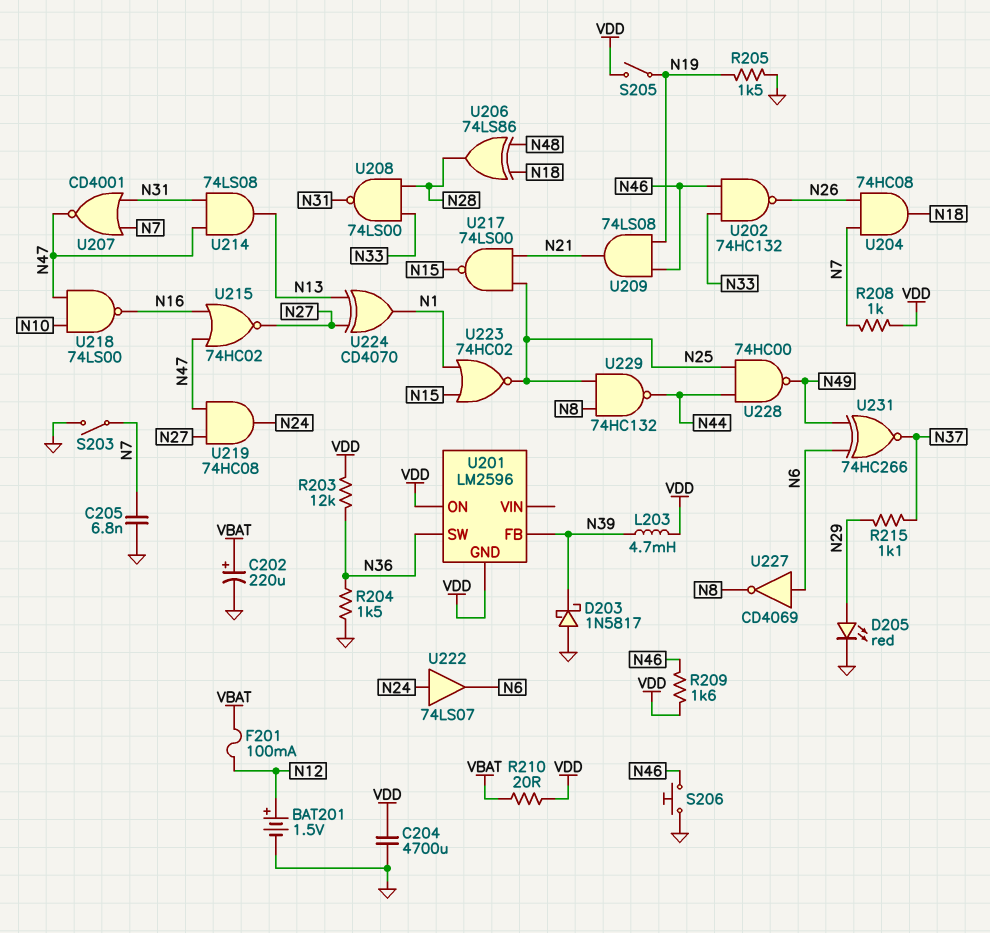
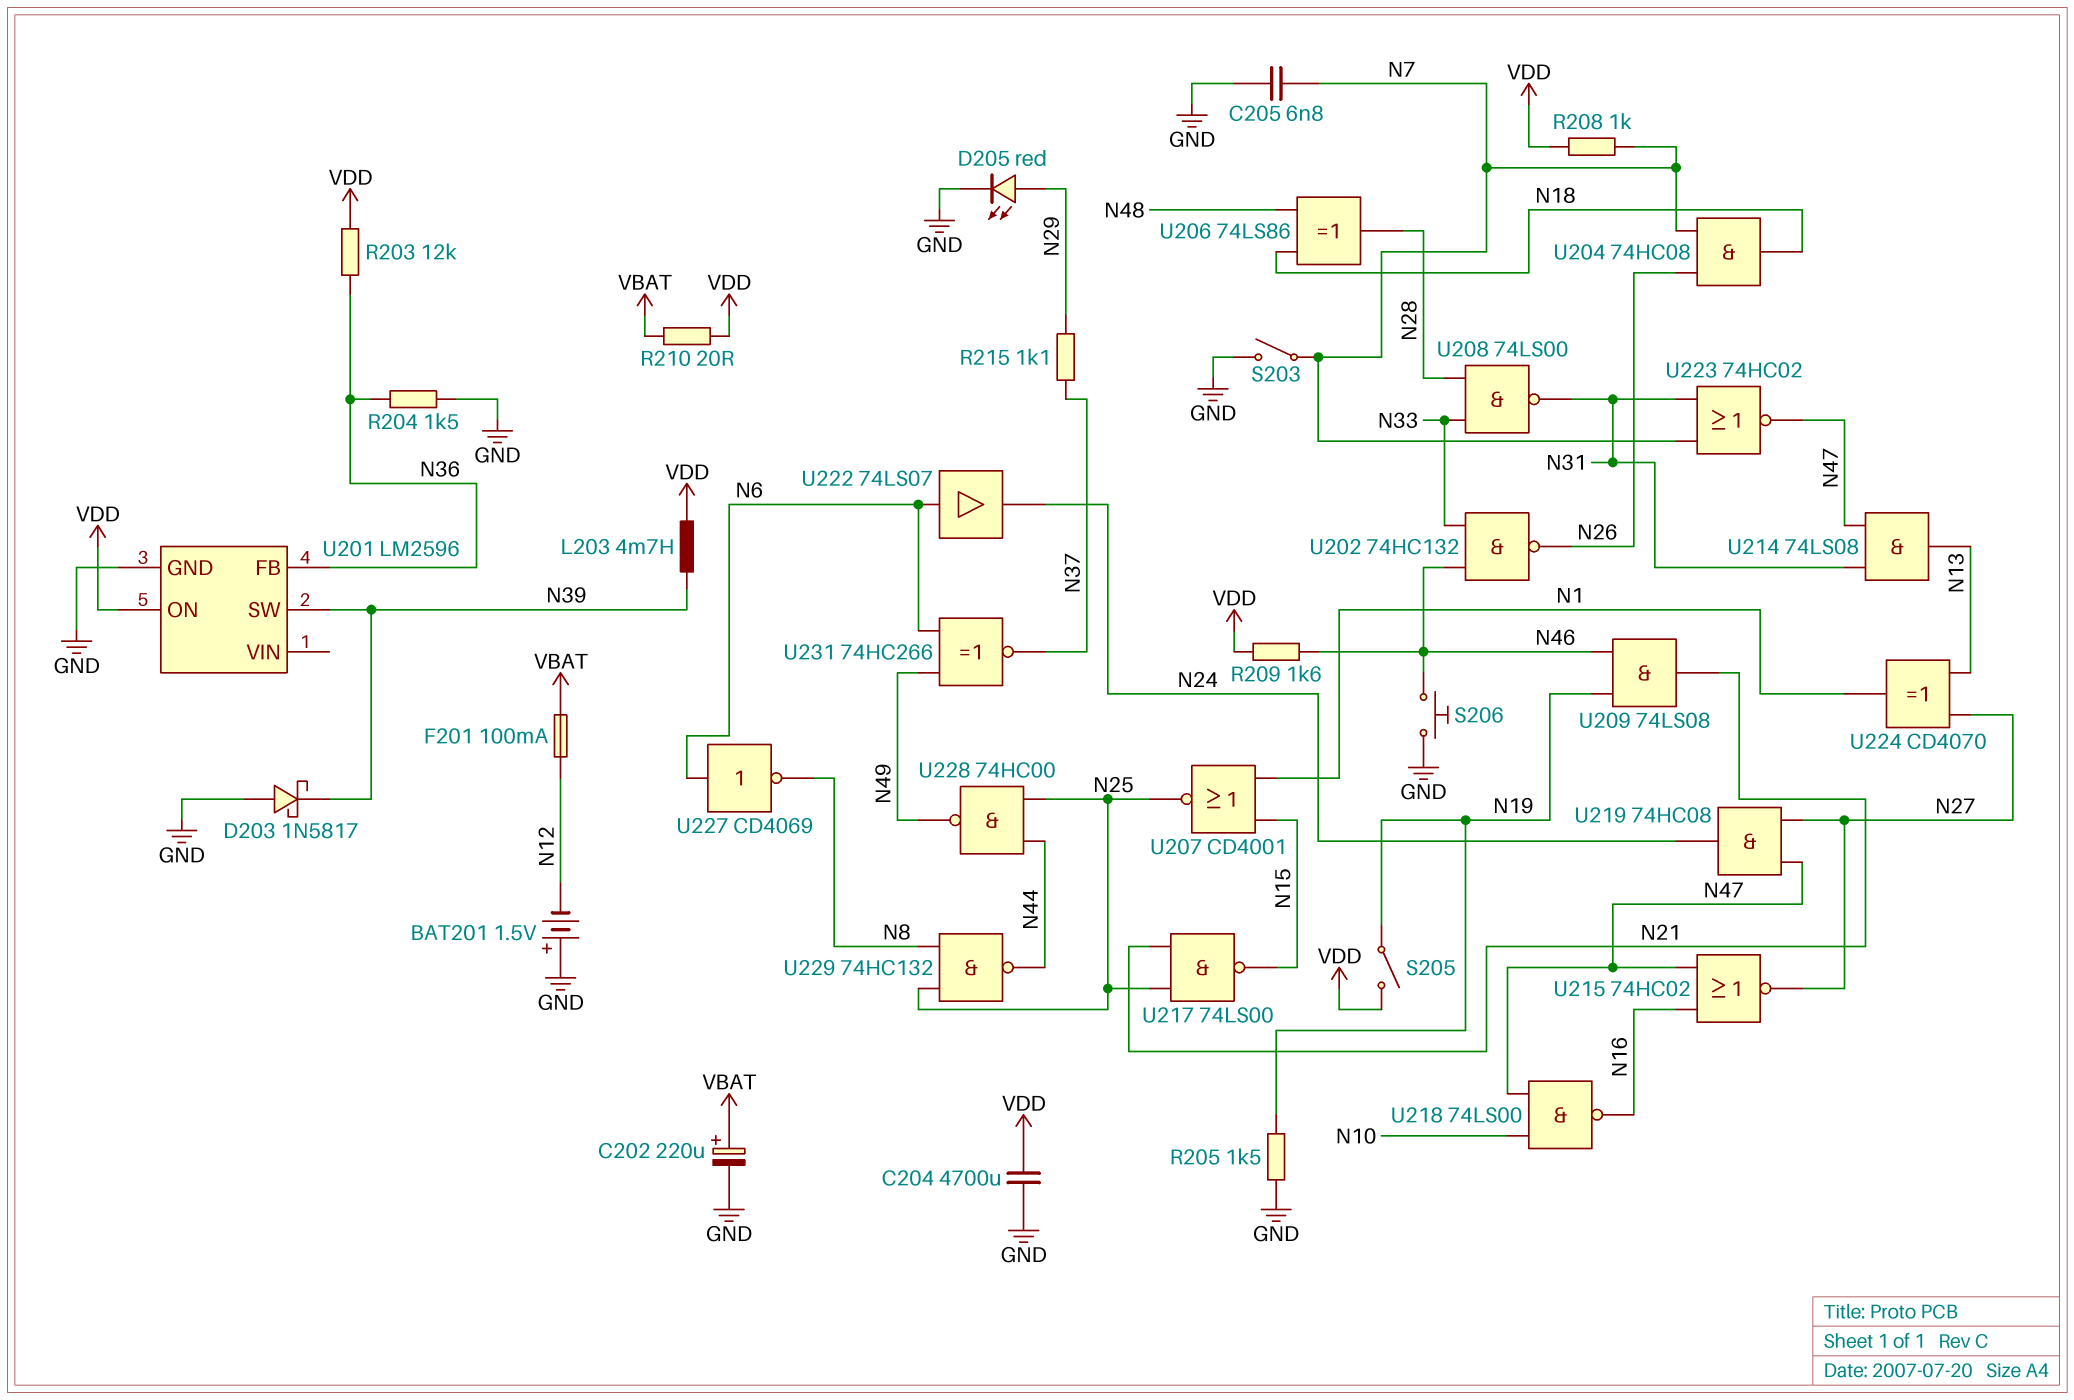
BAT201: 1.5V (plus N12, minus GND) -> 1.5V (plus GND, minus N12)
U201 pin FB: N39 -> N36
U201 pin GND: VDD -> GND
U201 pin SW: N36 -> N39
U207: NOR CD4001 (in N7, in N31, out N47) -> NOR CD4001 (in N1, in N15, out N25)
U222: buffer 74LS07 (in N24, out N6) -> buffer 74LS07 (in N6, out N24)
U223: NOR 74HC02 (in N1, in N15, out N25) -> NOR 74HC02 (in N7, in N31, out N47)

